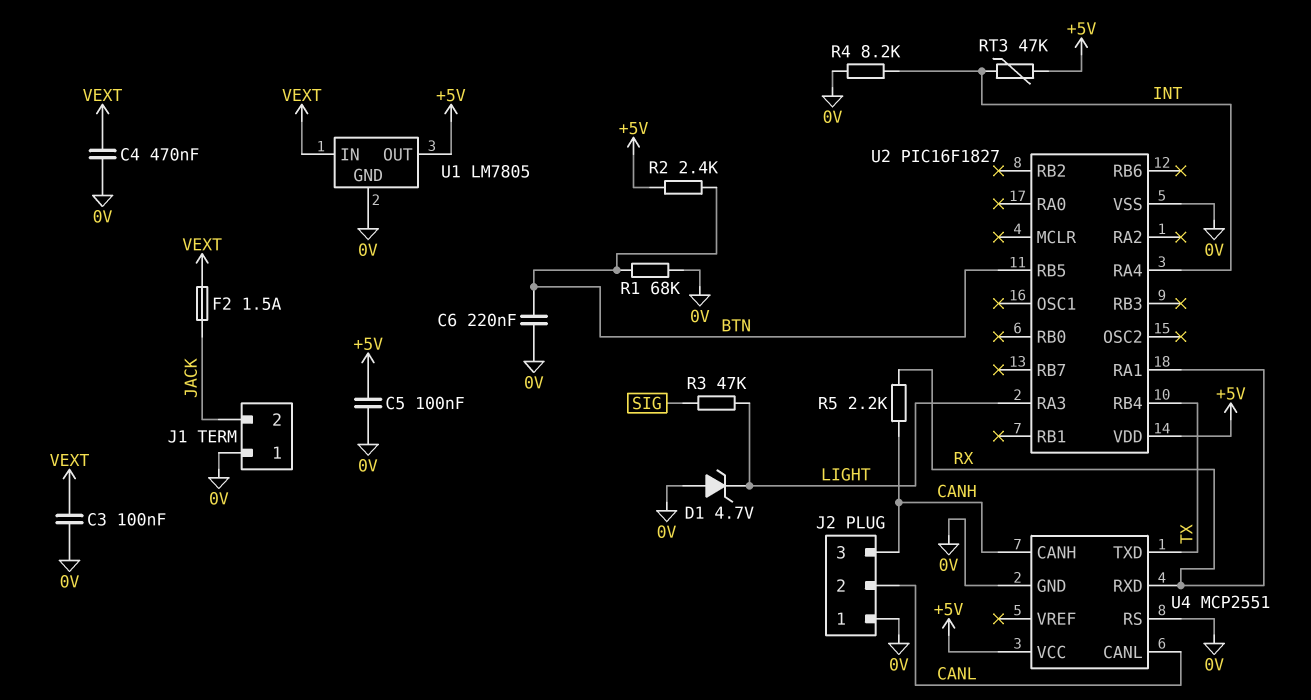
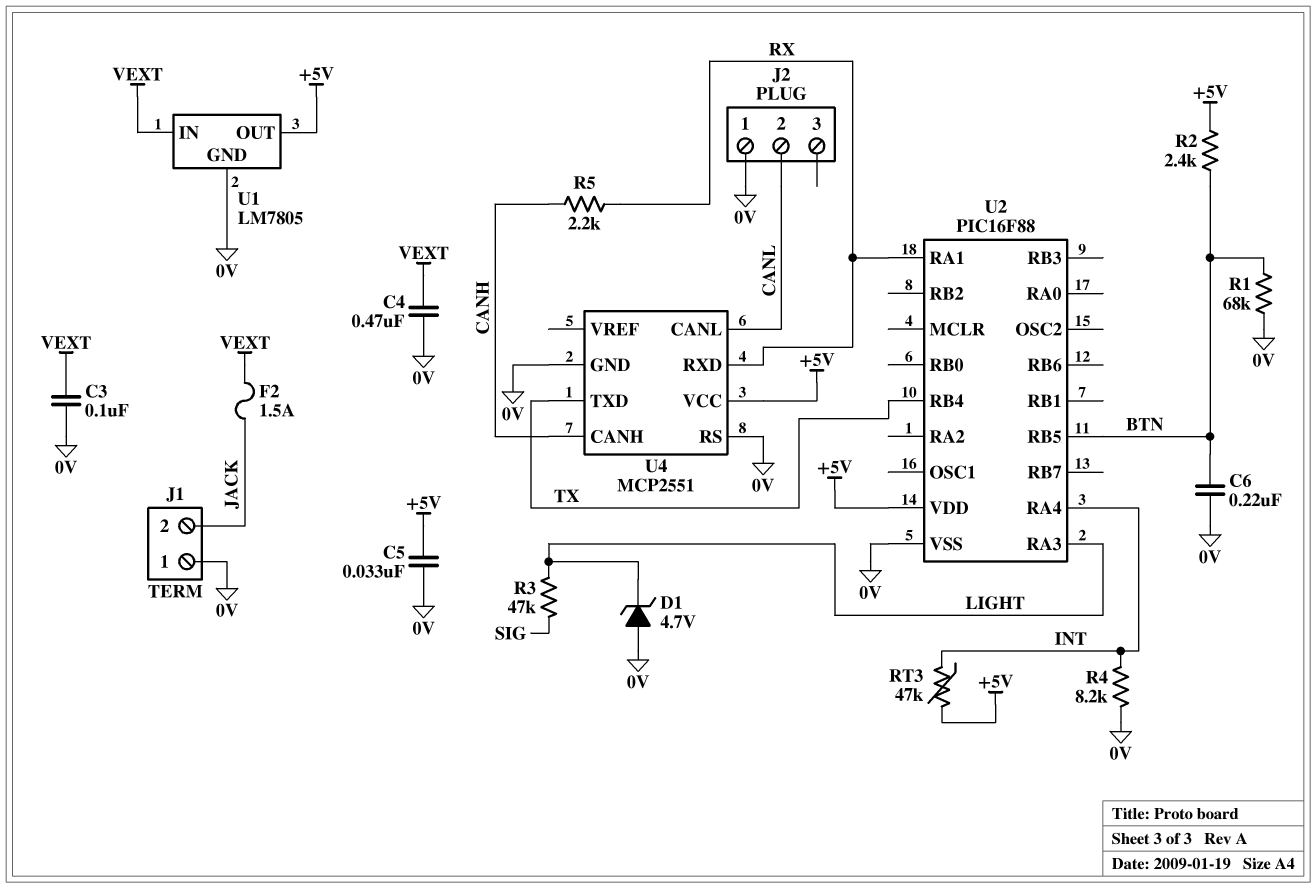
C5: 100nF (+5V, 0V) -> 33nF (+5V, 0V)
J2 pin 3: CANH -> none
U2: PIC16F1827 -> PIC16F88

